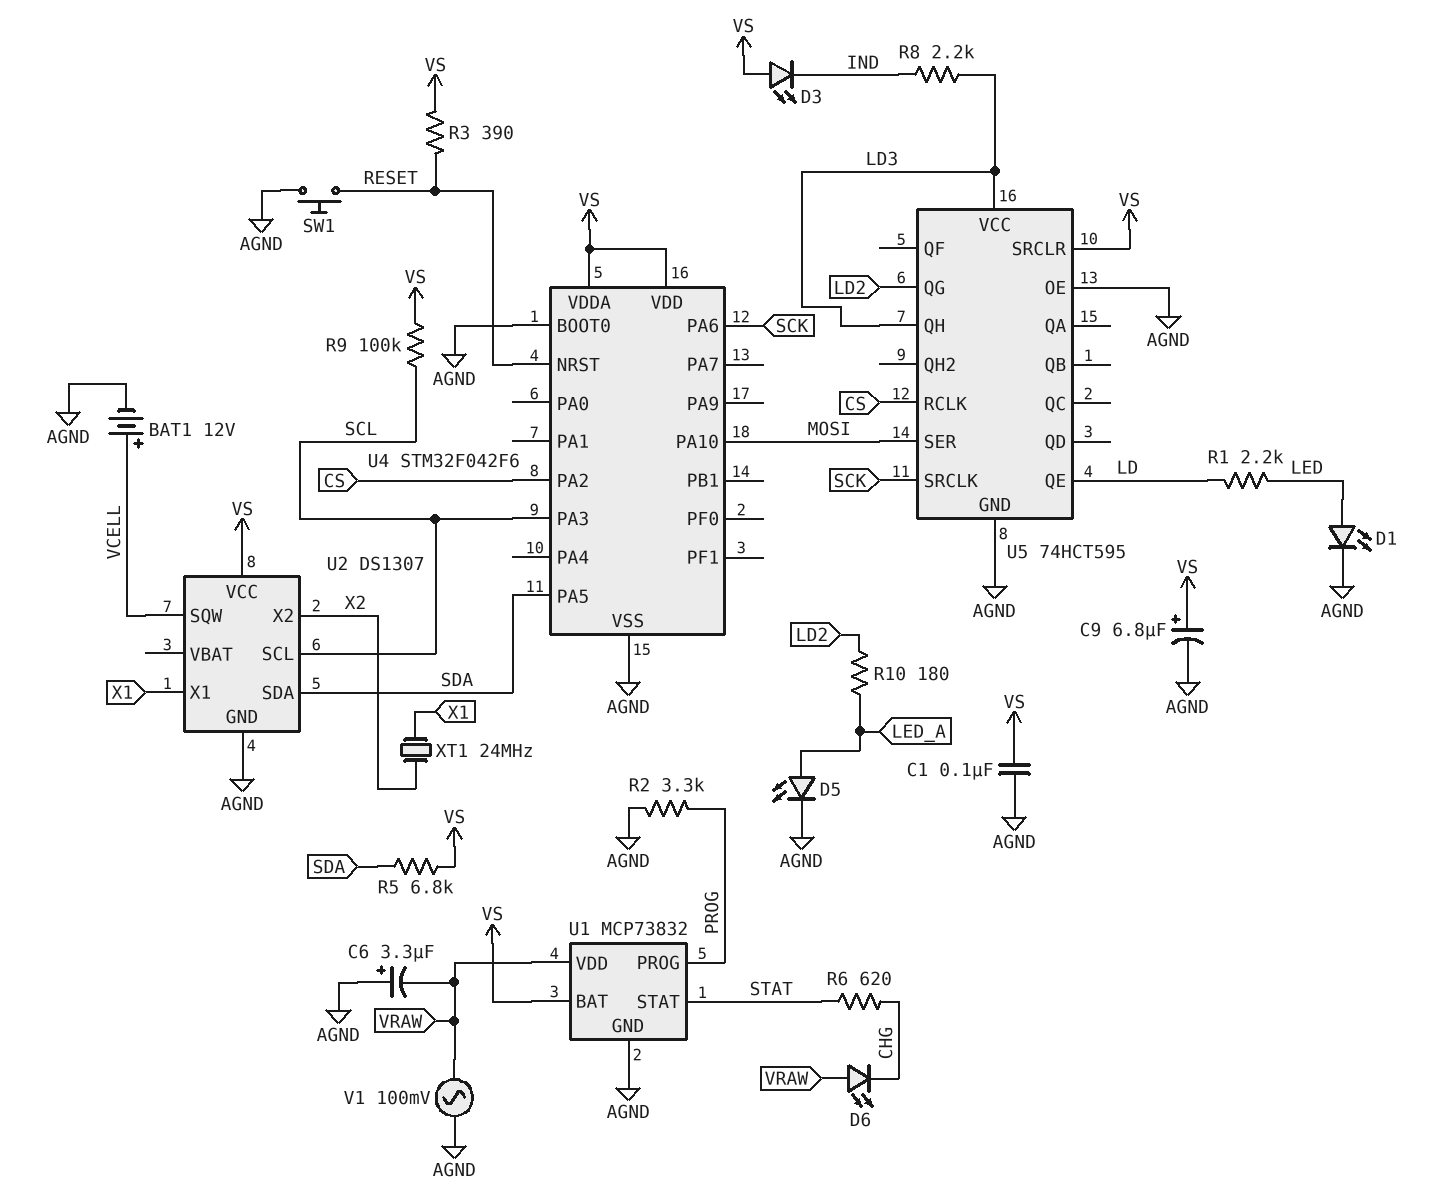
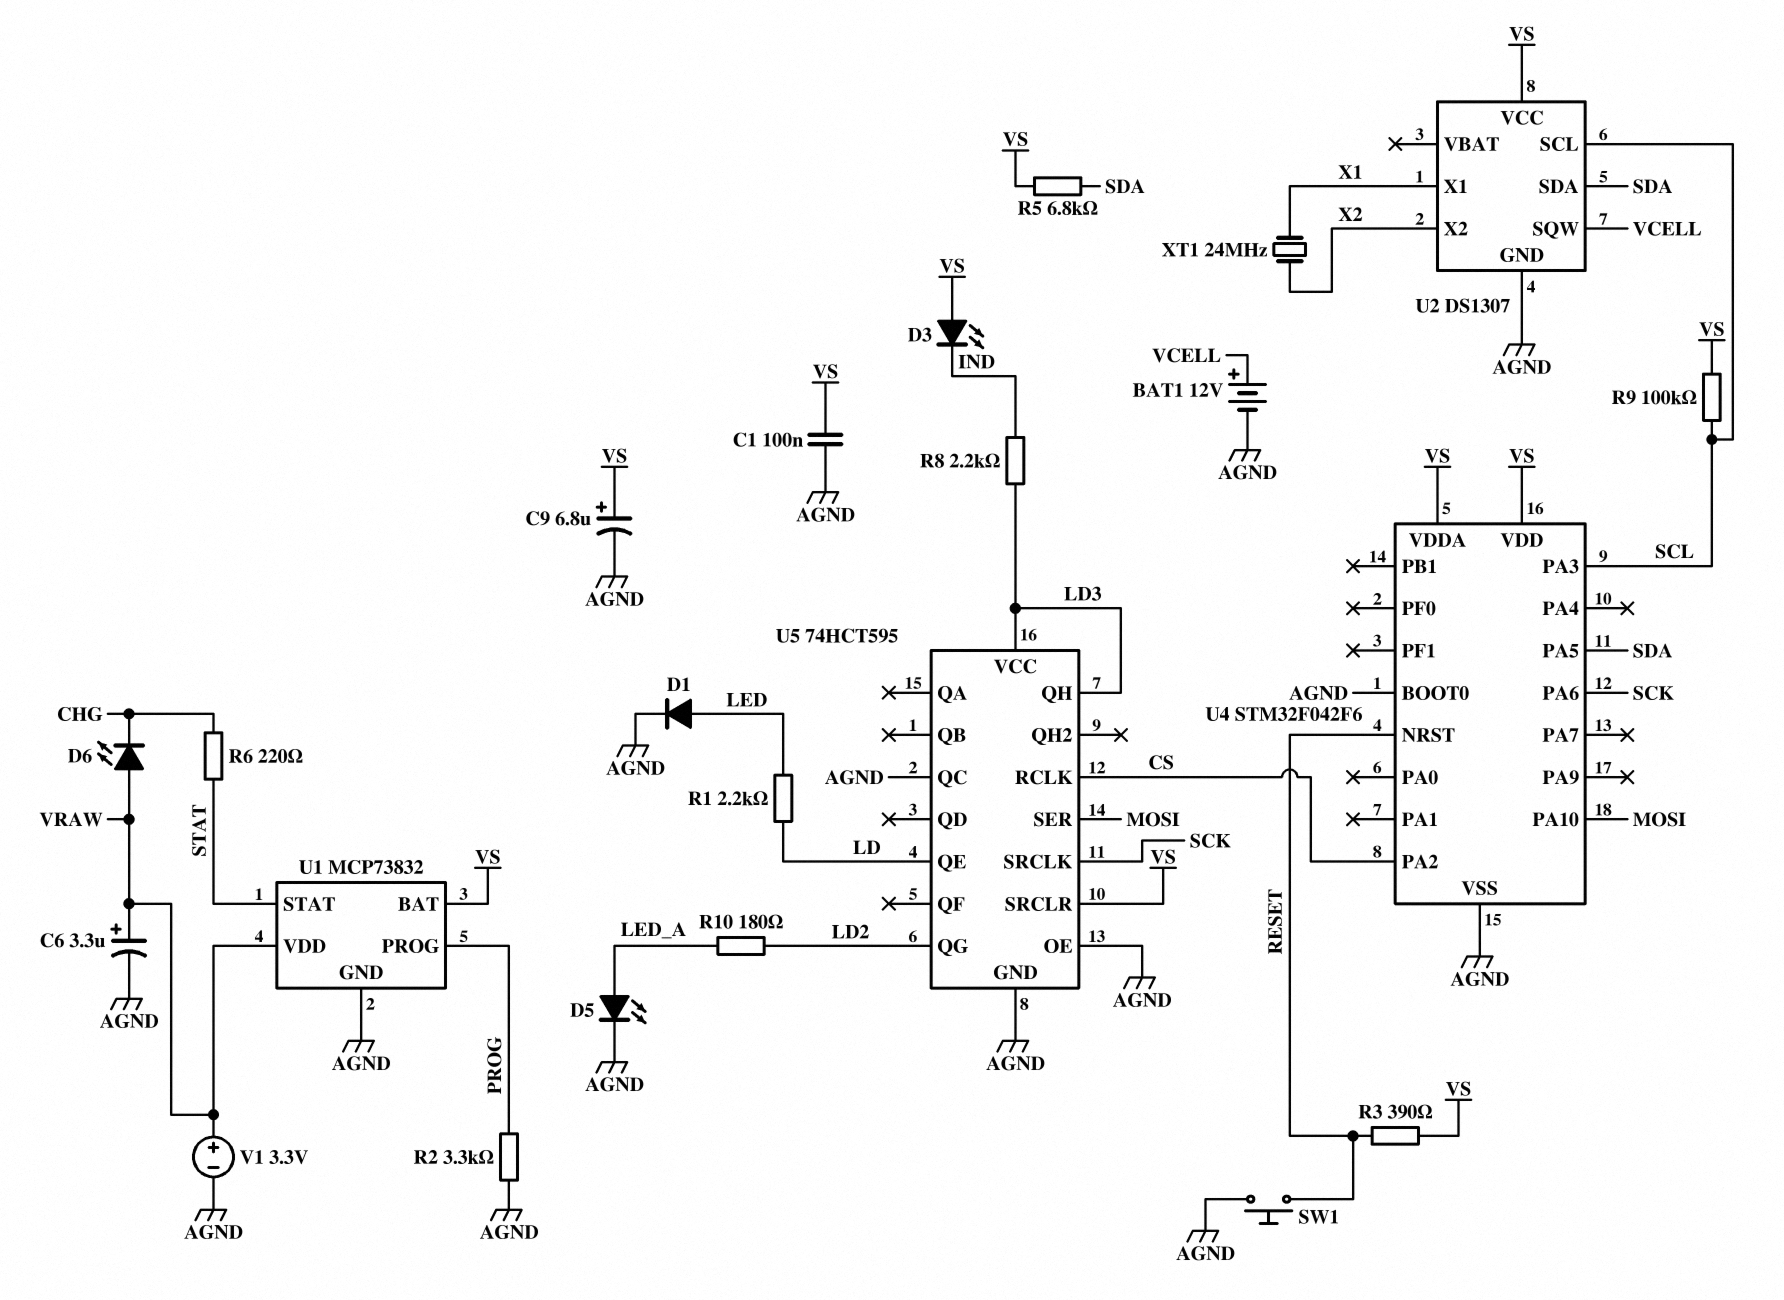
C6: 3.3uF (plus AGND, minus VRAW) -> 3.3uF (plus VRAW, minus AGND)
D1: LED (A LED, K AGND) -> diode (A LED, K AGND)
R6: 620 (CHG, STAT) -> 220 (CHG, STAT)
U5 pin QC: none -> AGND
V1: AC 100mV (AGND, VRAW) -> 3.3V (plus VRAW, minus AGND)

